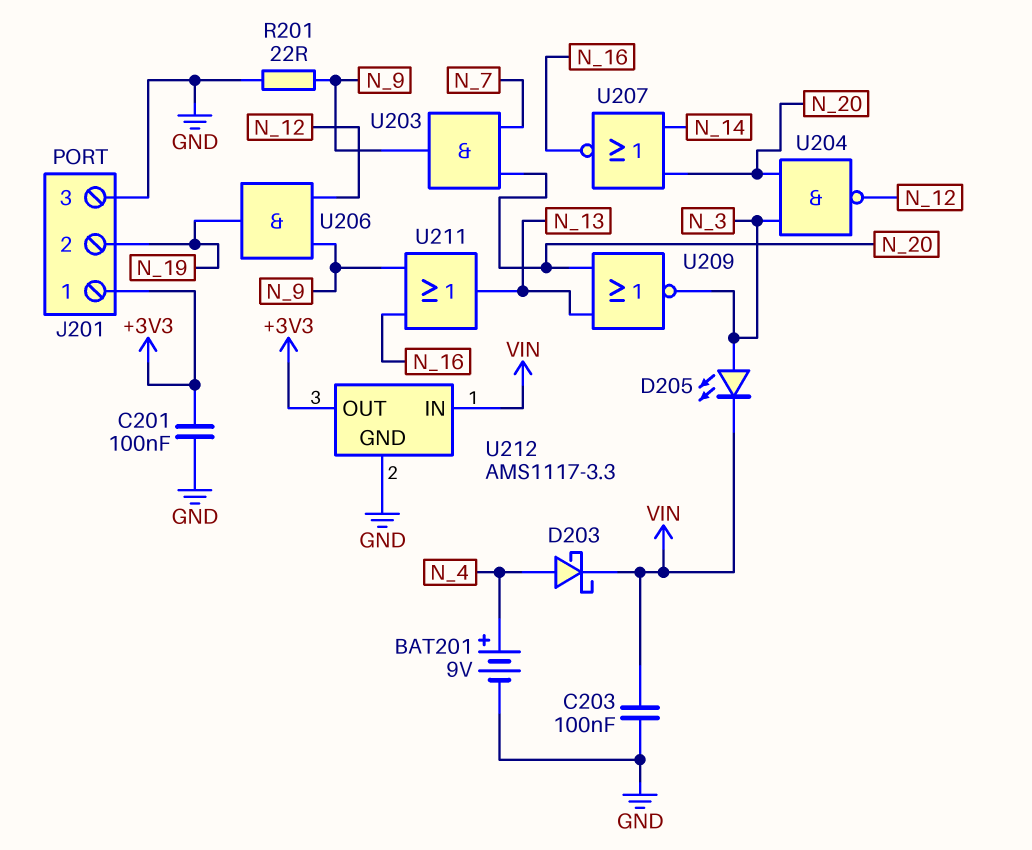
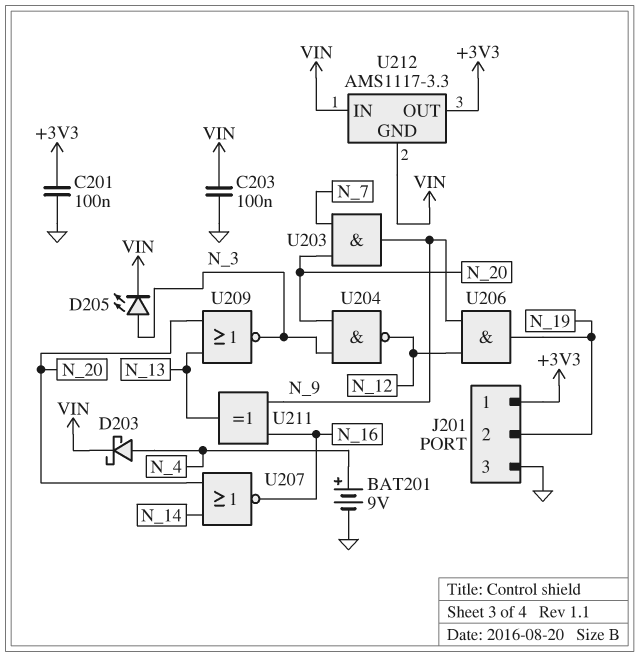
R201: 22 (GND, N_9) -> none
U211: OR (in N_9, in N_16, out N_13) -> XOR (in N_9, in N_16, out N_13)
U212 pin GND: GND -> VIN

